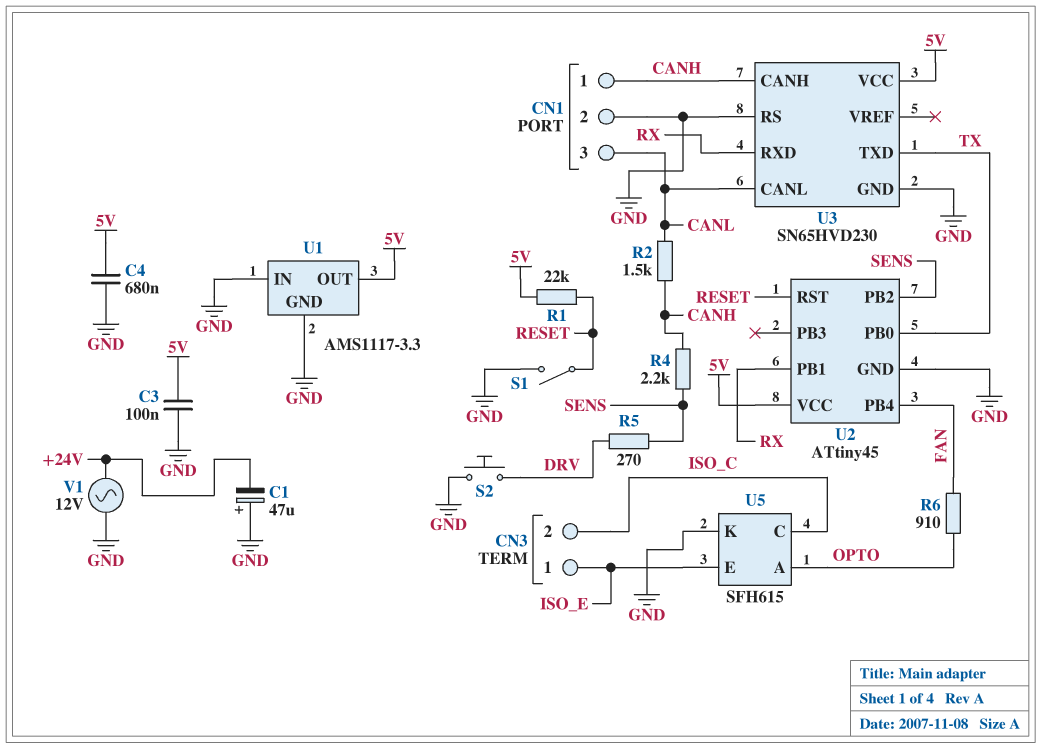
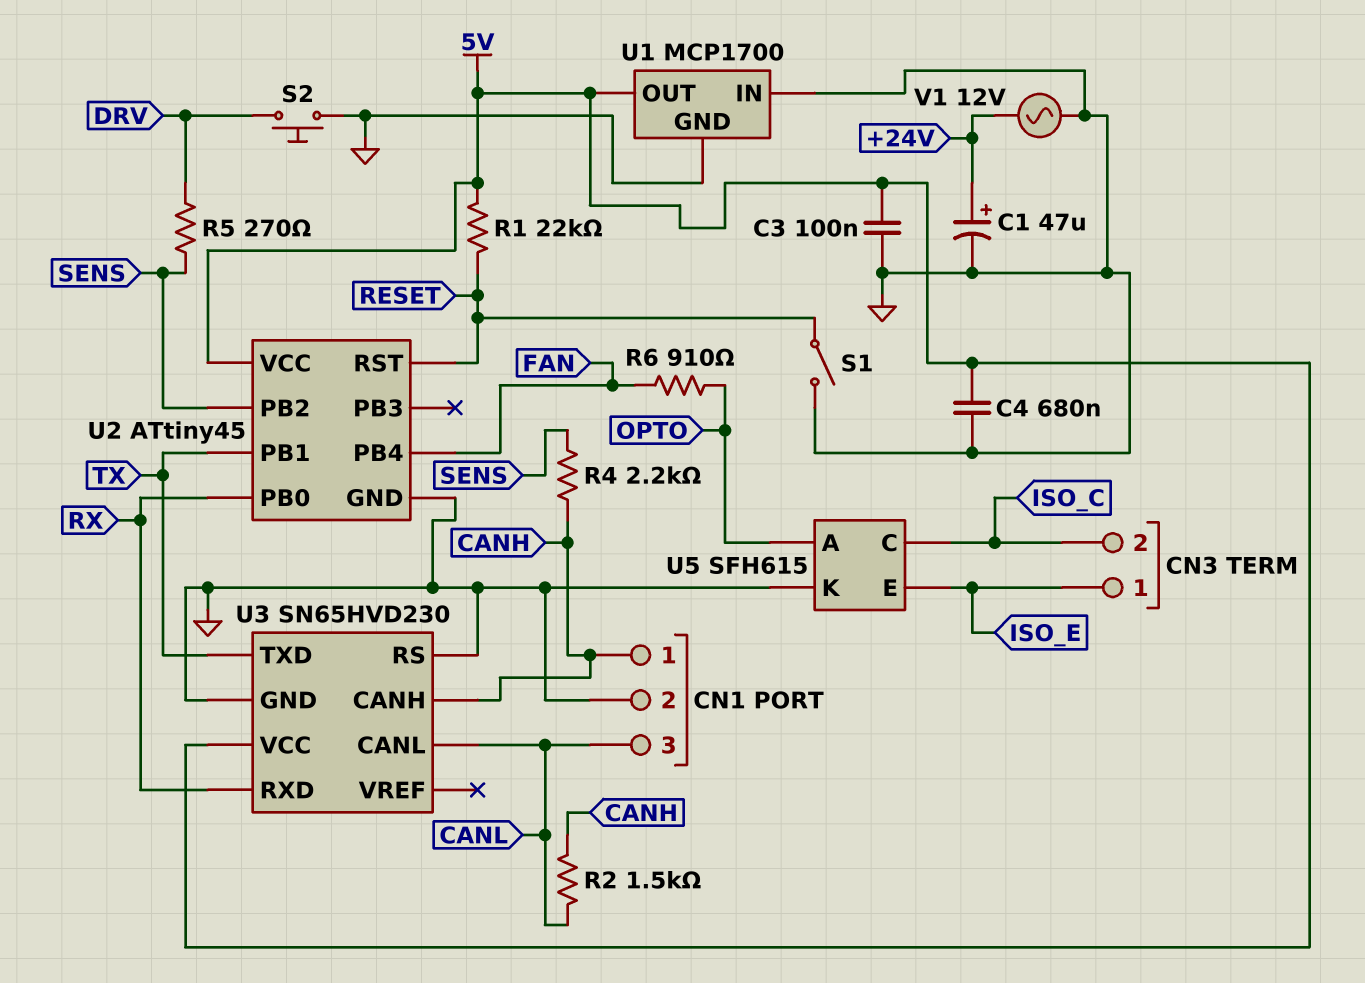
C1: 47uF (plus GND, minus +24V) -> 47uF (plus +24V, minus GND)
U1: AMS1117-3.3 -> MCP1700
U2 pin PB0: TX -> RX
U2 pin PB1: RX -> TX

